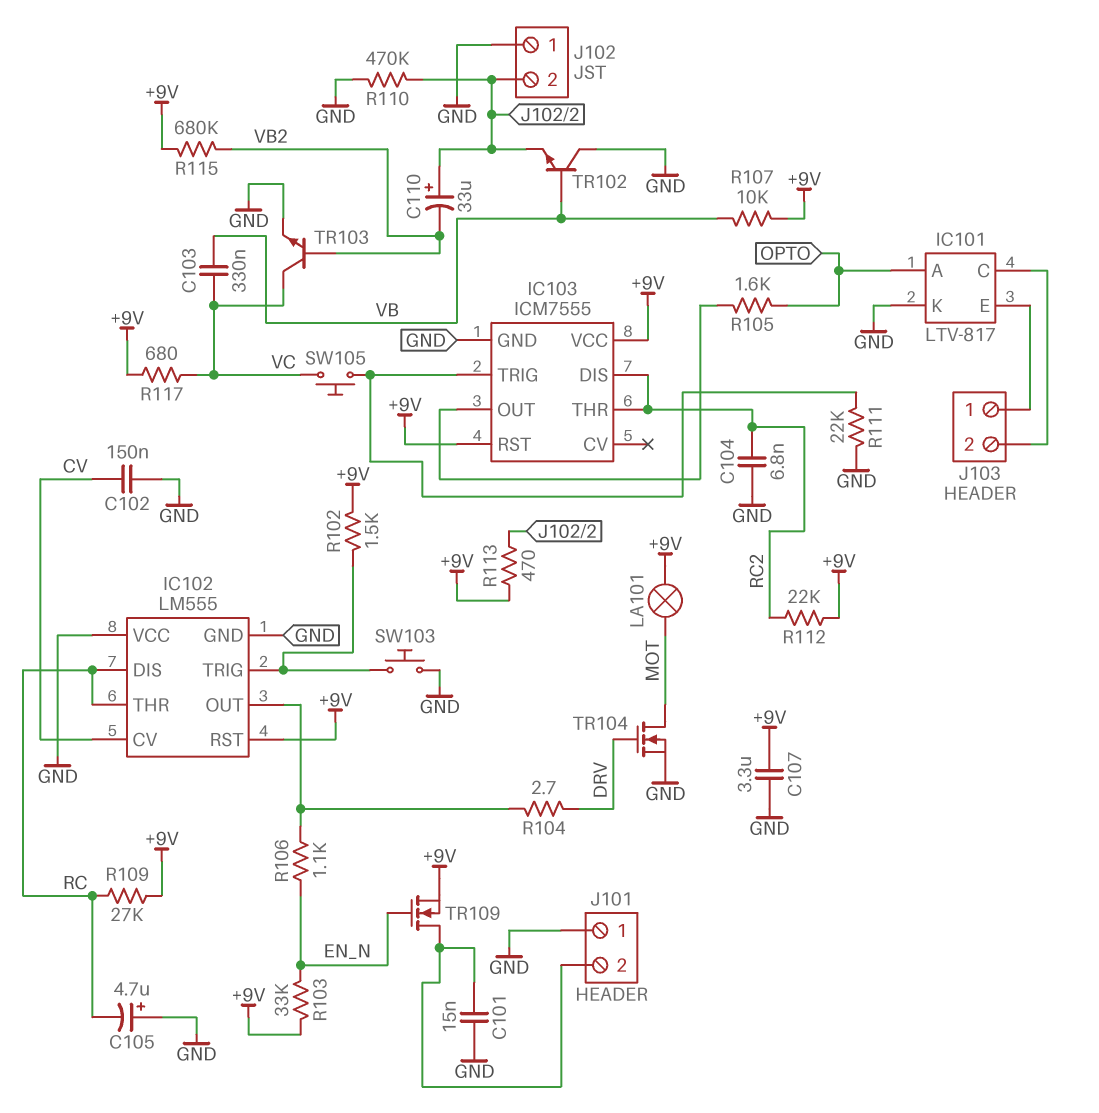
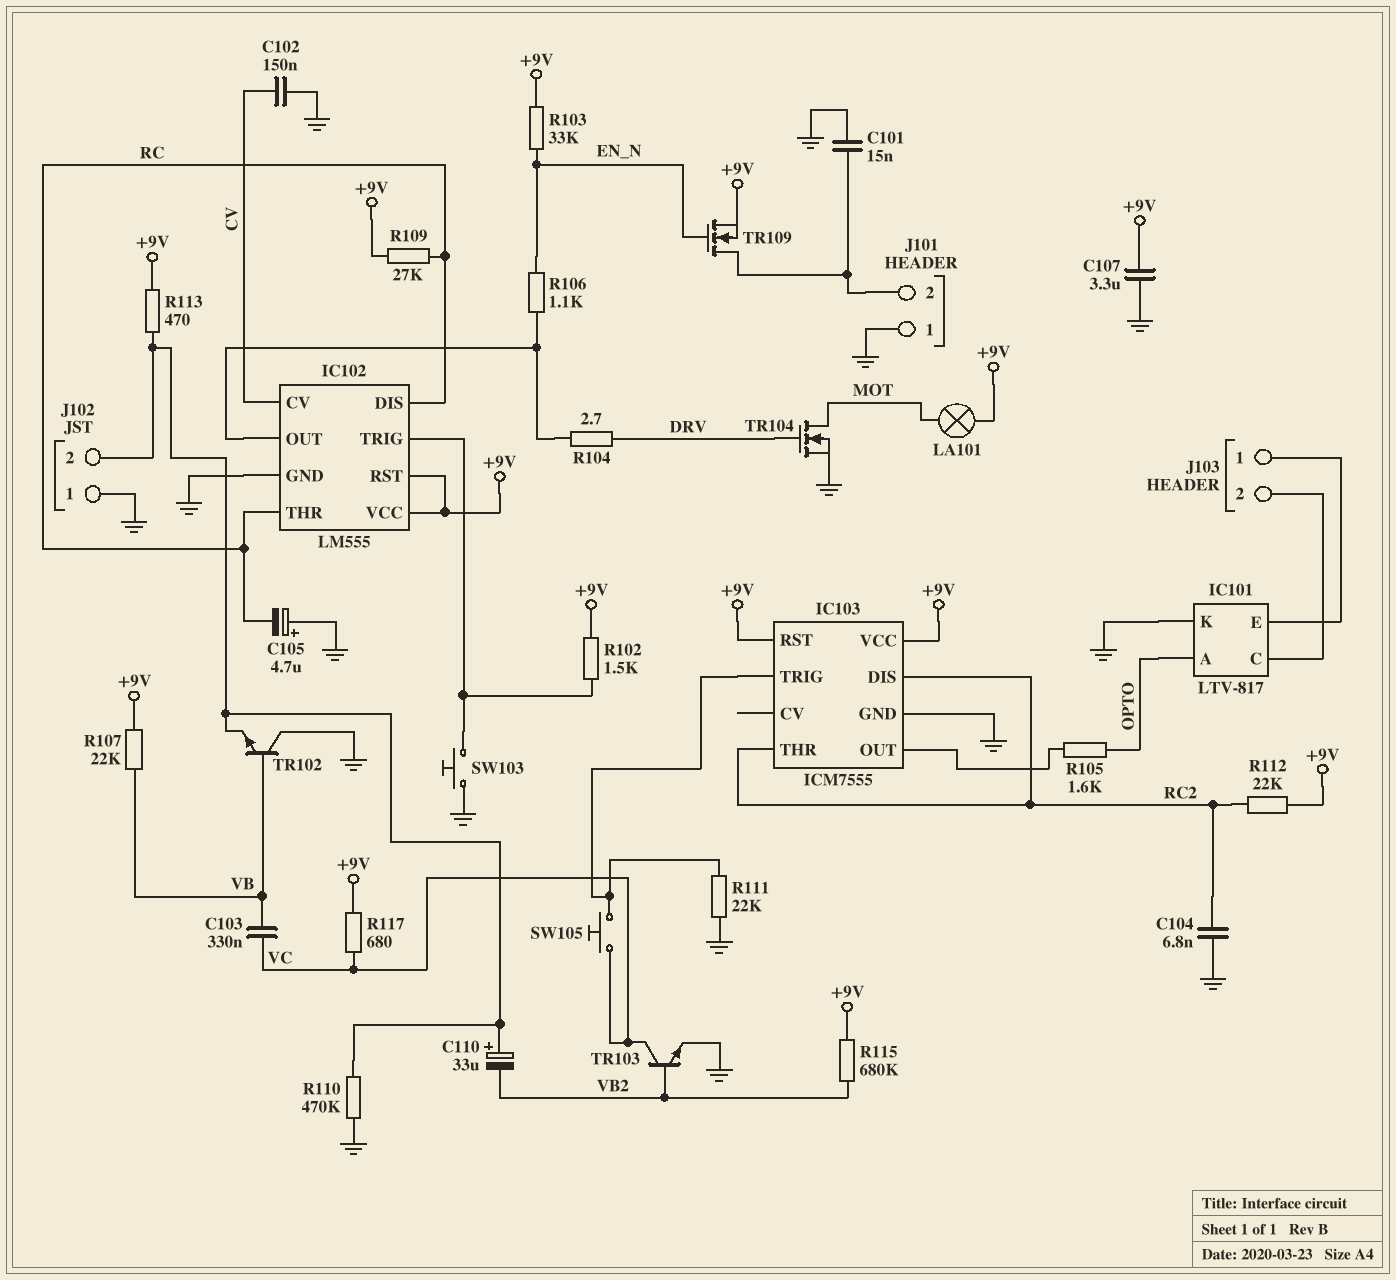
IC102 pin VCC: GND -> +9V
R107: 10k (+9V, VB) -> 22k (+9V, VB)

